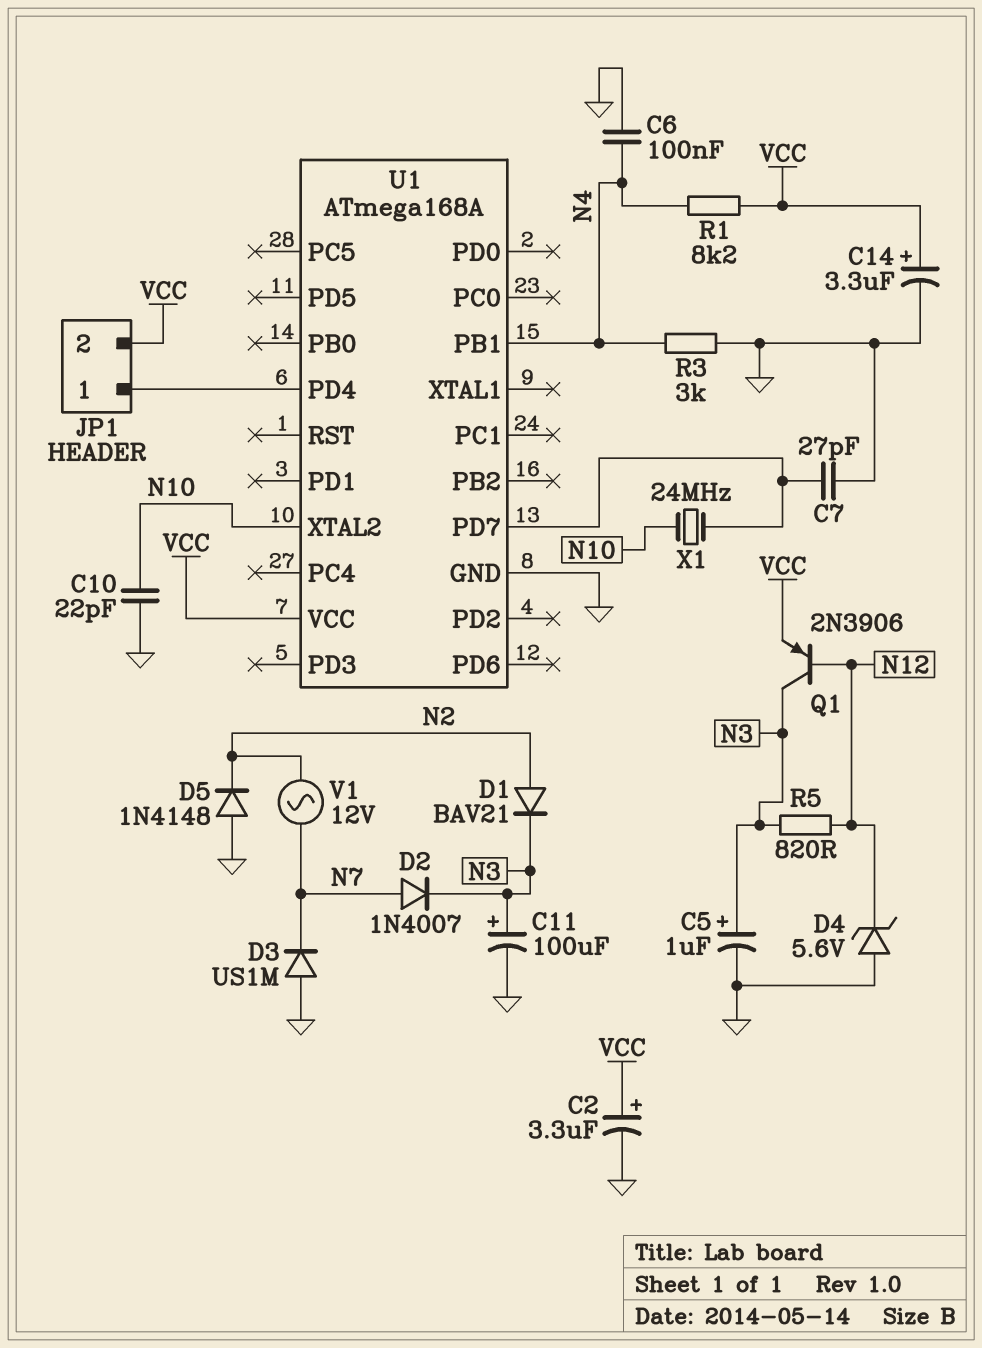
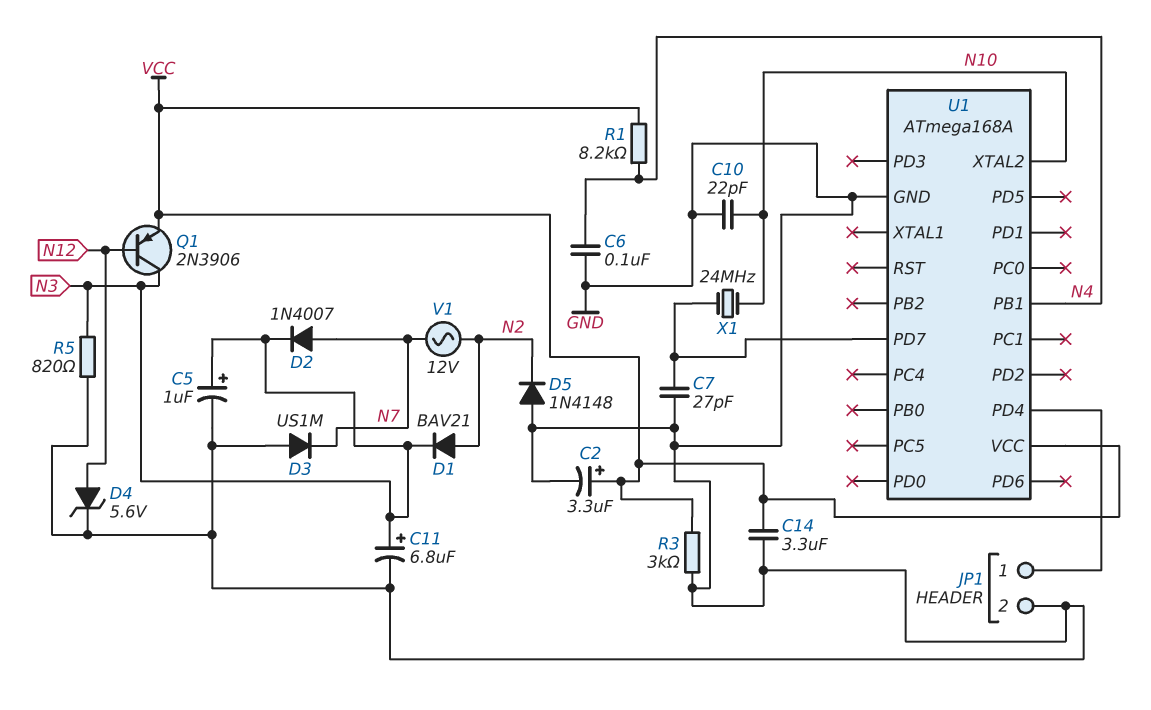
C11: 100uF (plus N3, minus GND) -> 6.8uF (plus N3, minus GND)
C14: 3.3uF (plus VCC, minus GND) -> 3.3uF (GND, VCC)
D4: zener 5.6V (A GND, K N12) -> zener 5.6V (A N12, K GND)
JP1 pin 2: VCC -> GND
R3: 3k (GND, N4) -> 3k (GND, VCC)
R5: 820 (N3, N12) -> 820 (GND, N3)

